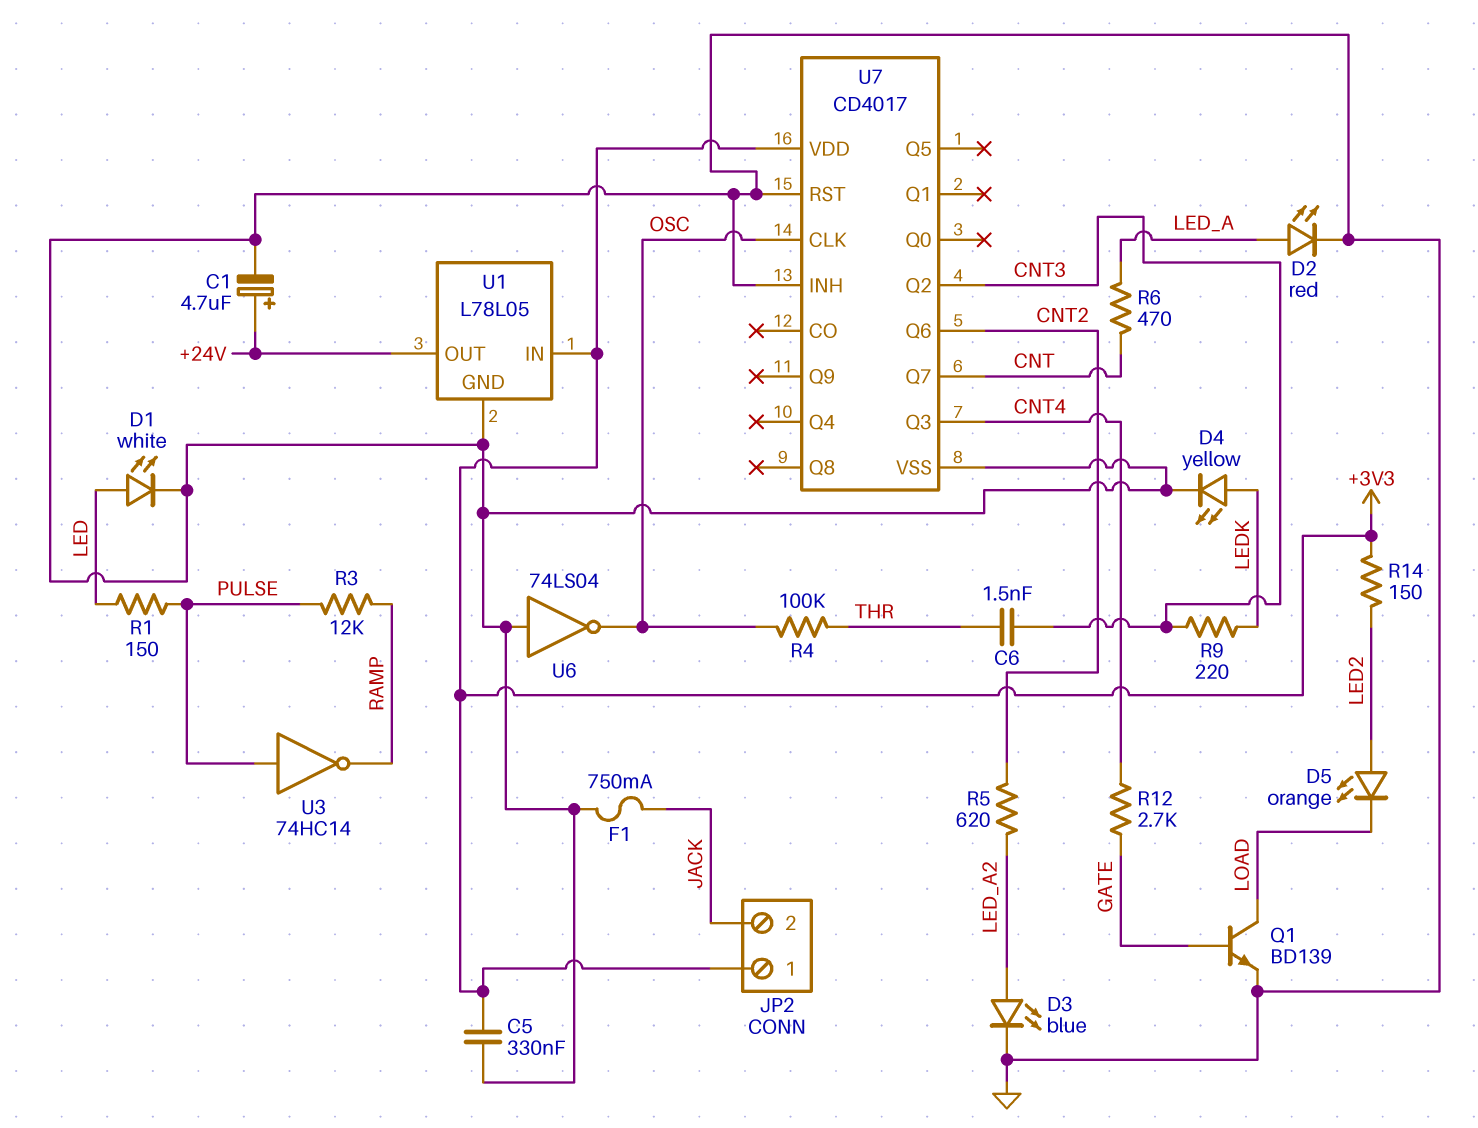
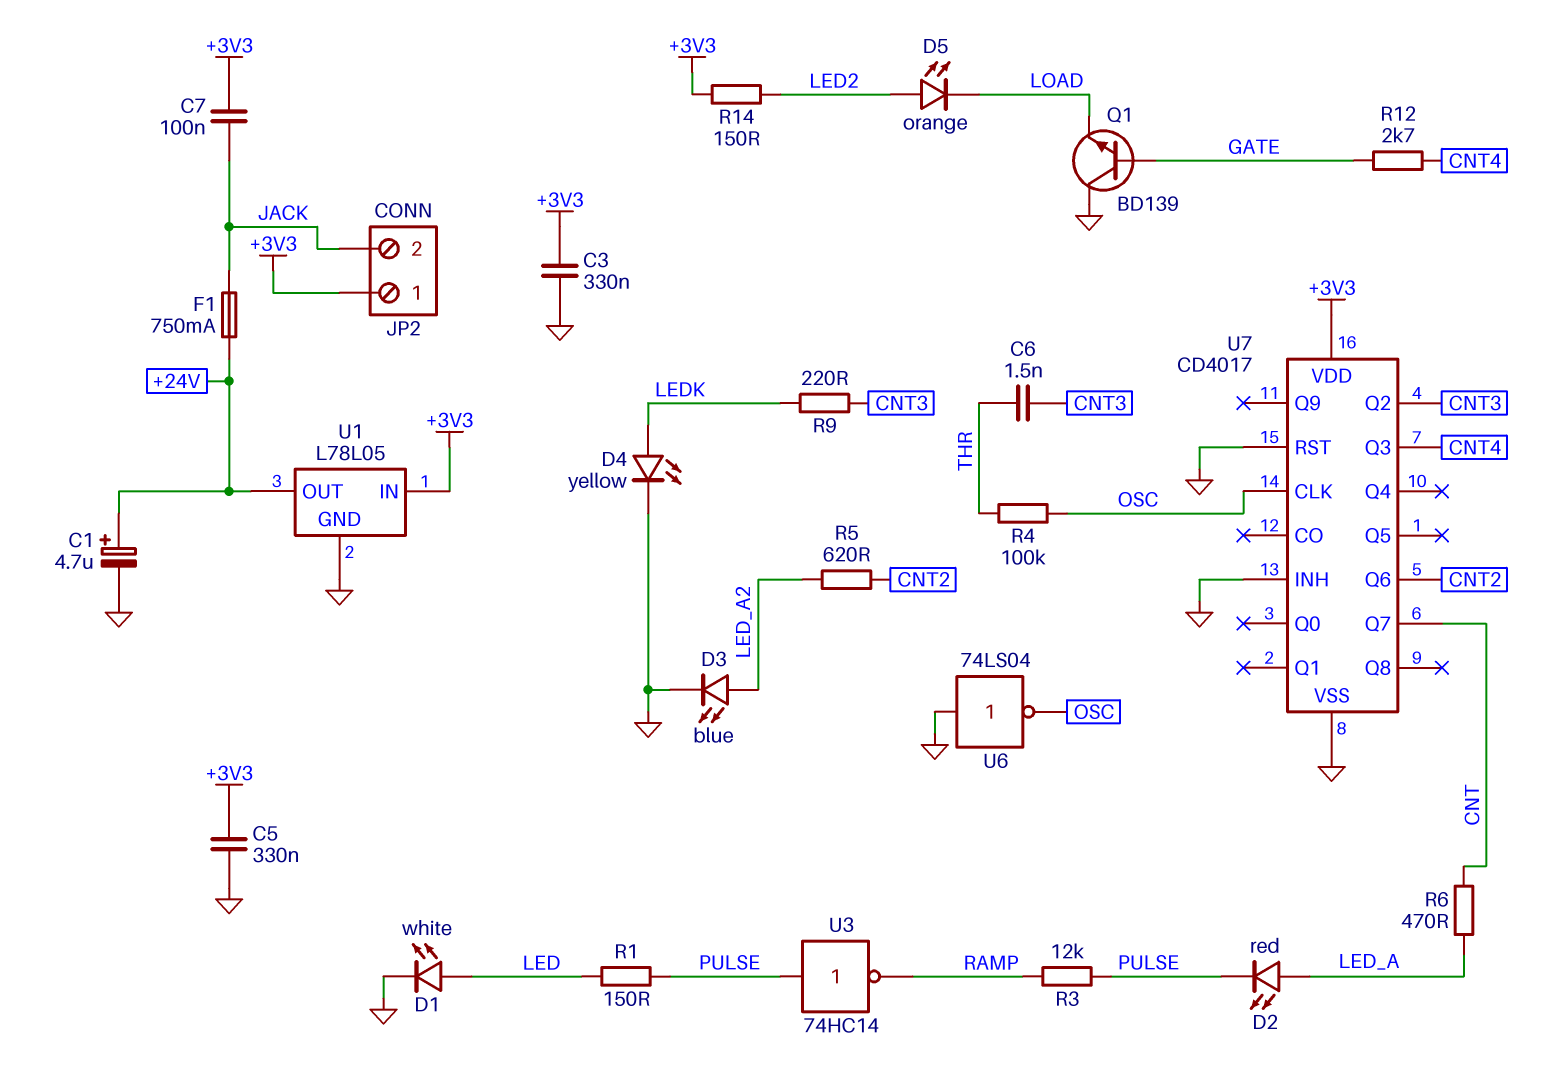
C3: none -> 330nF (+3V3, GND)
C7: none -> 100nF (+3V3, JACK)
D2: LED red (A LED_A, K GND) -> LED red (A LED_A, K PULSE)
F1: 750mA (GND, JACK) -> 750mA (+24V, JACK)
Q1: NPN BD139 (B GATE, C LOAD, E GND) -> NPN BD139 (B GATE, C GND, E LOAD)

